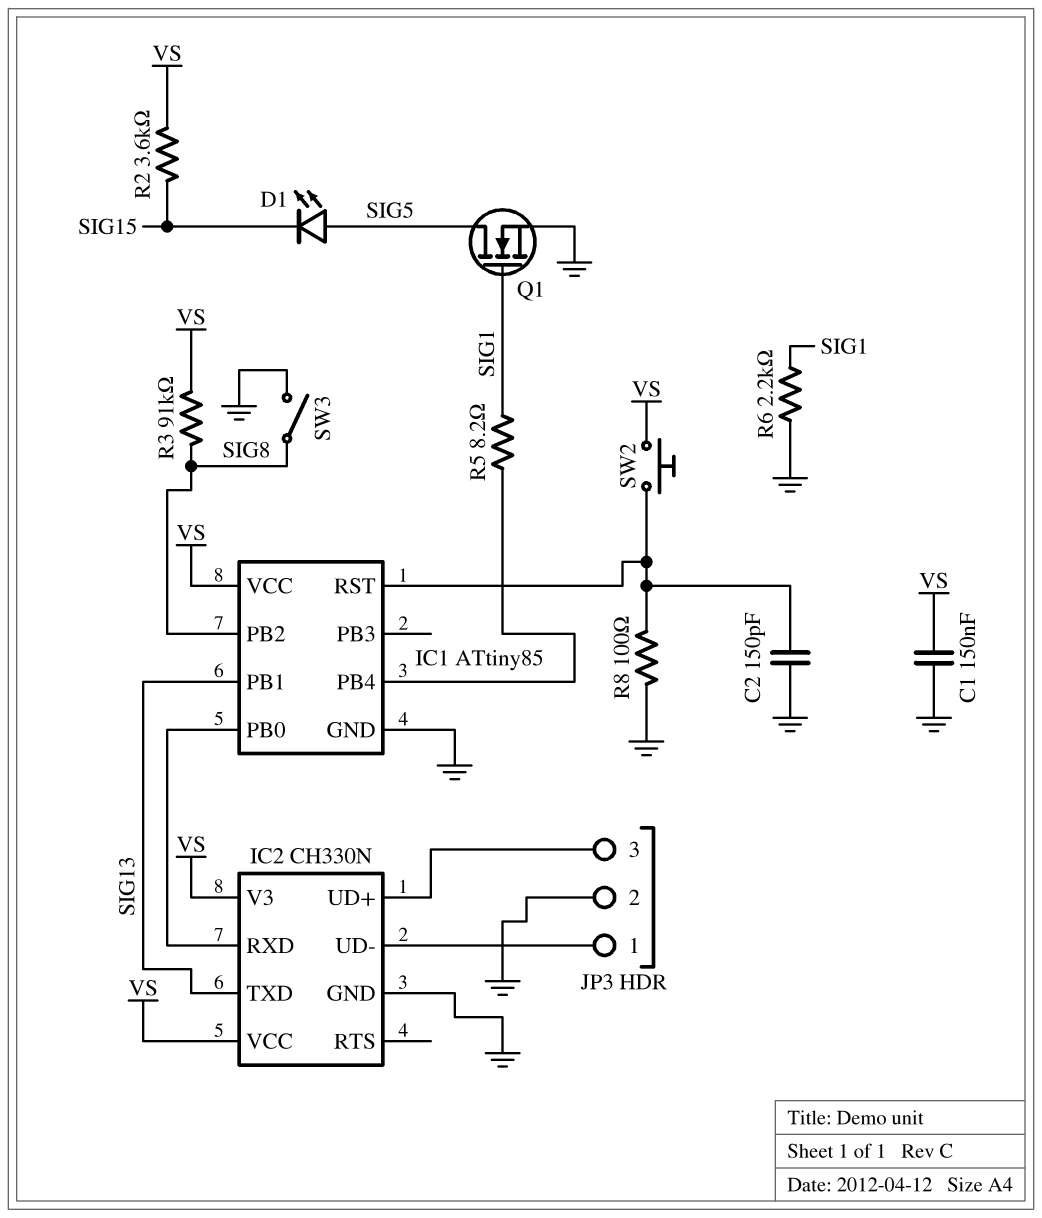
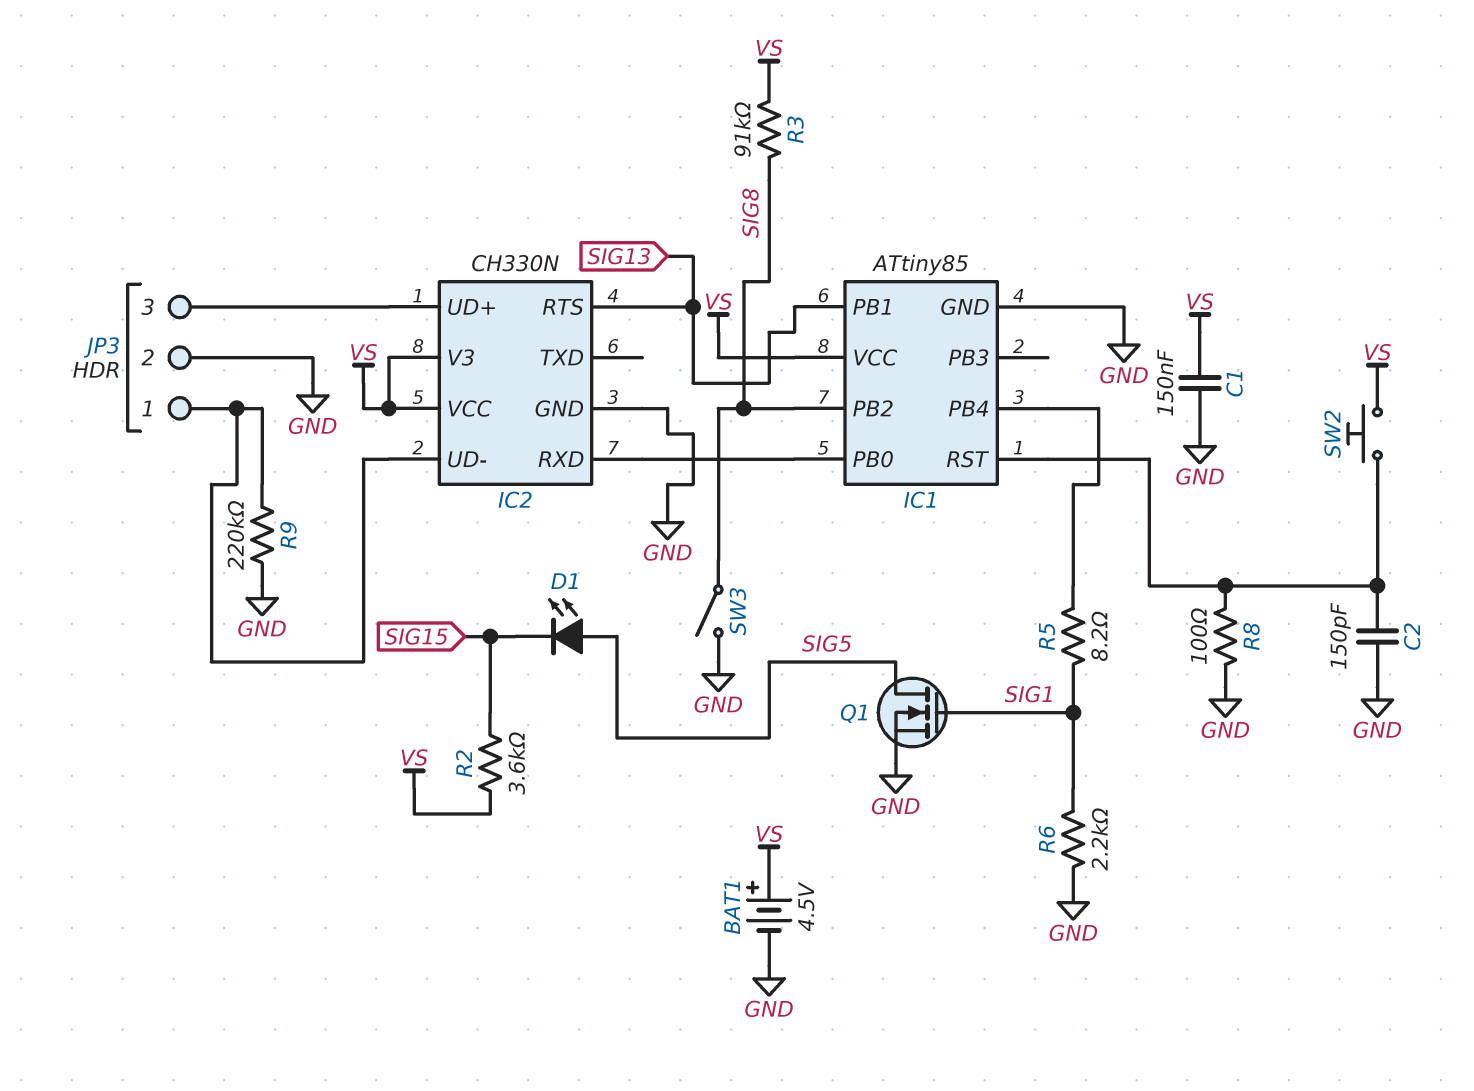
BAT1: none -> 4.5V (plus VS, minus GND)
IC2 pin RTS: none -> SIG13
IC2 pin TXD: SIG13 -> none
R9: none -> 220k (GND, IC2/UD-)

